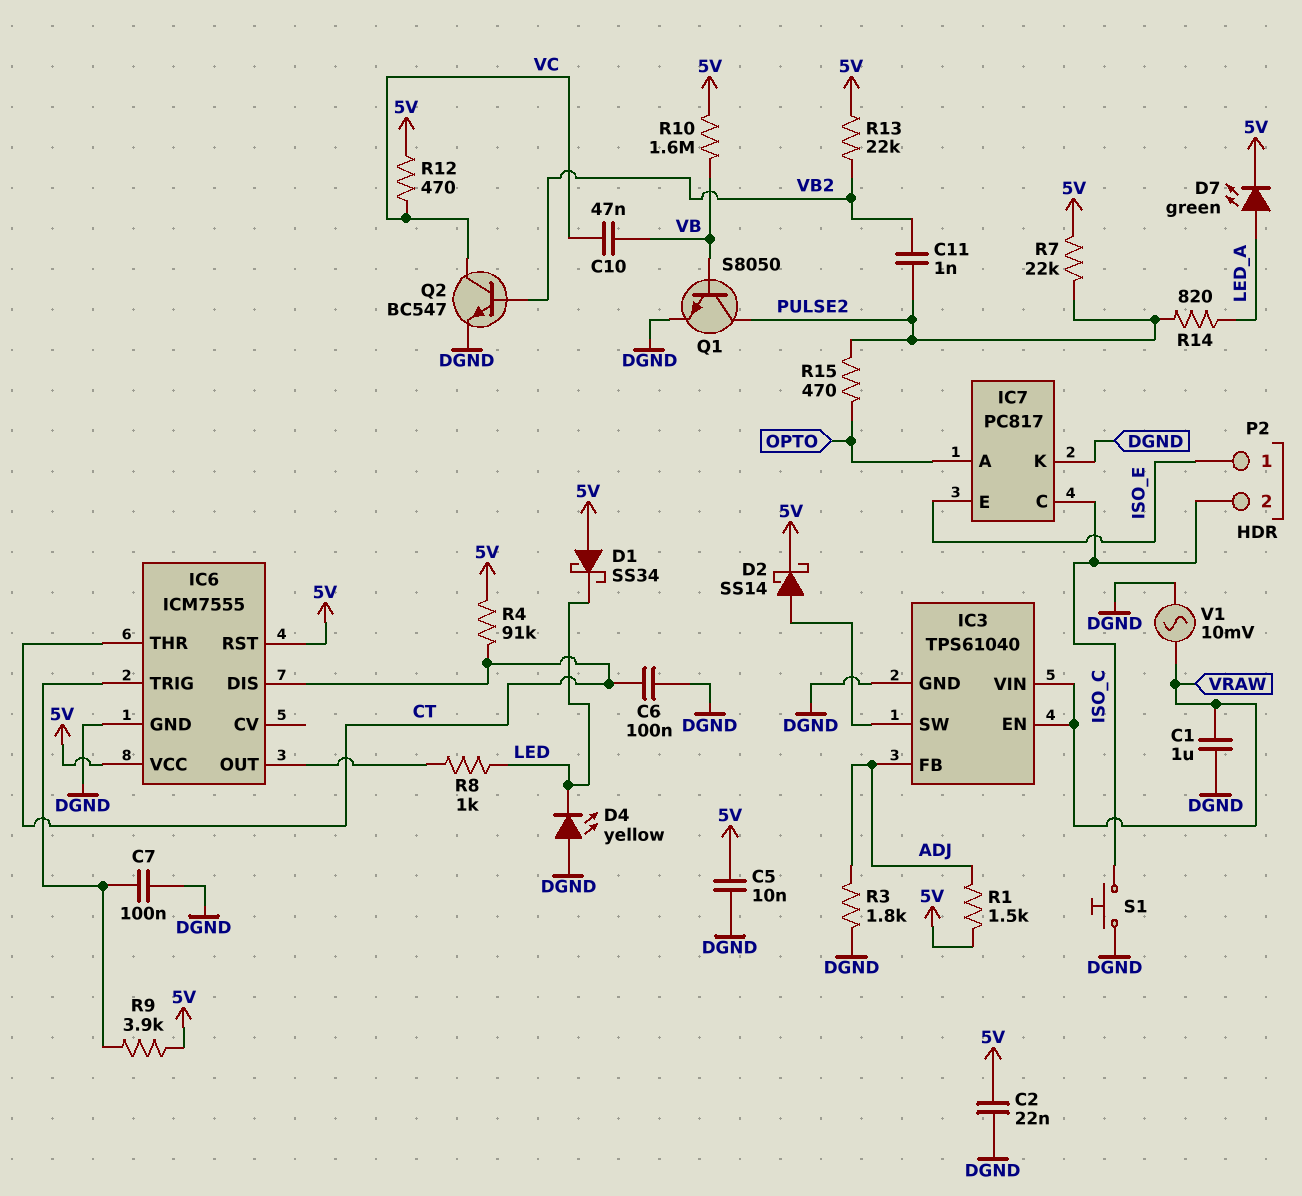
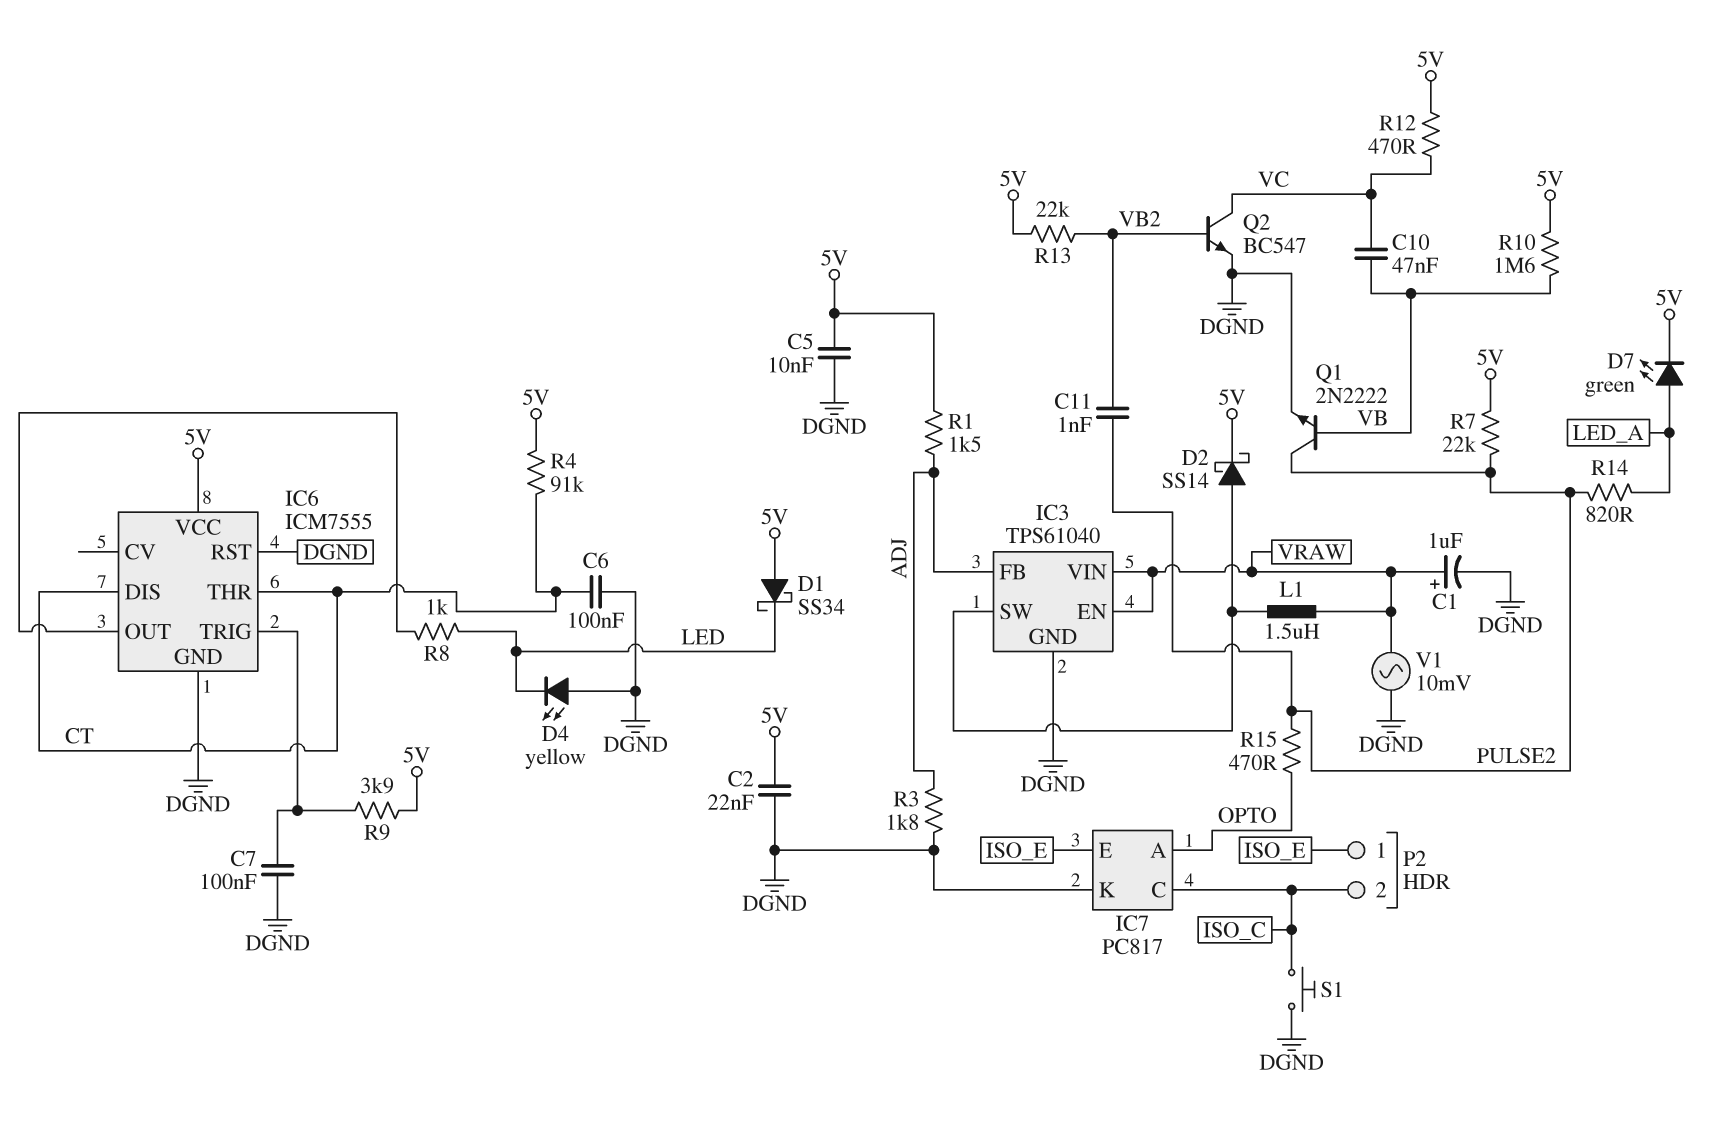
C1: 1uF (DGND, VRAW) -> 1uF (plus VRAW, minus DGND)
IC6 pin RST: 5V -> DGND
L1: none -> 1.5uH (IC3/SW, VRAW)
Q1: NPN S8050 (B VB, C PULSE2, E DGND) -> NPN 2N2222 (B VB, C PULSE2, E DGND)

